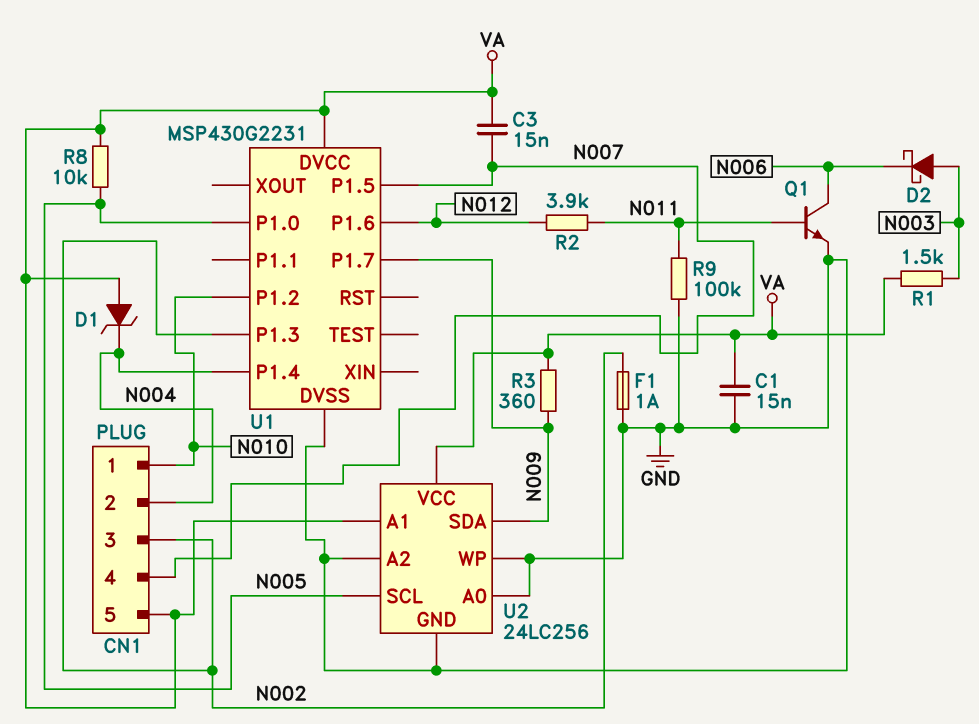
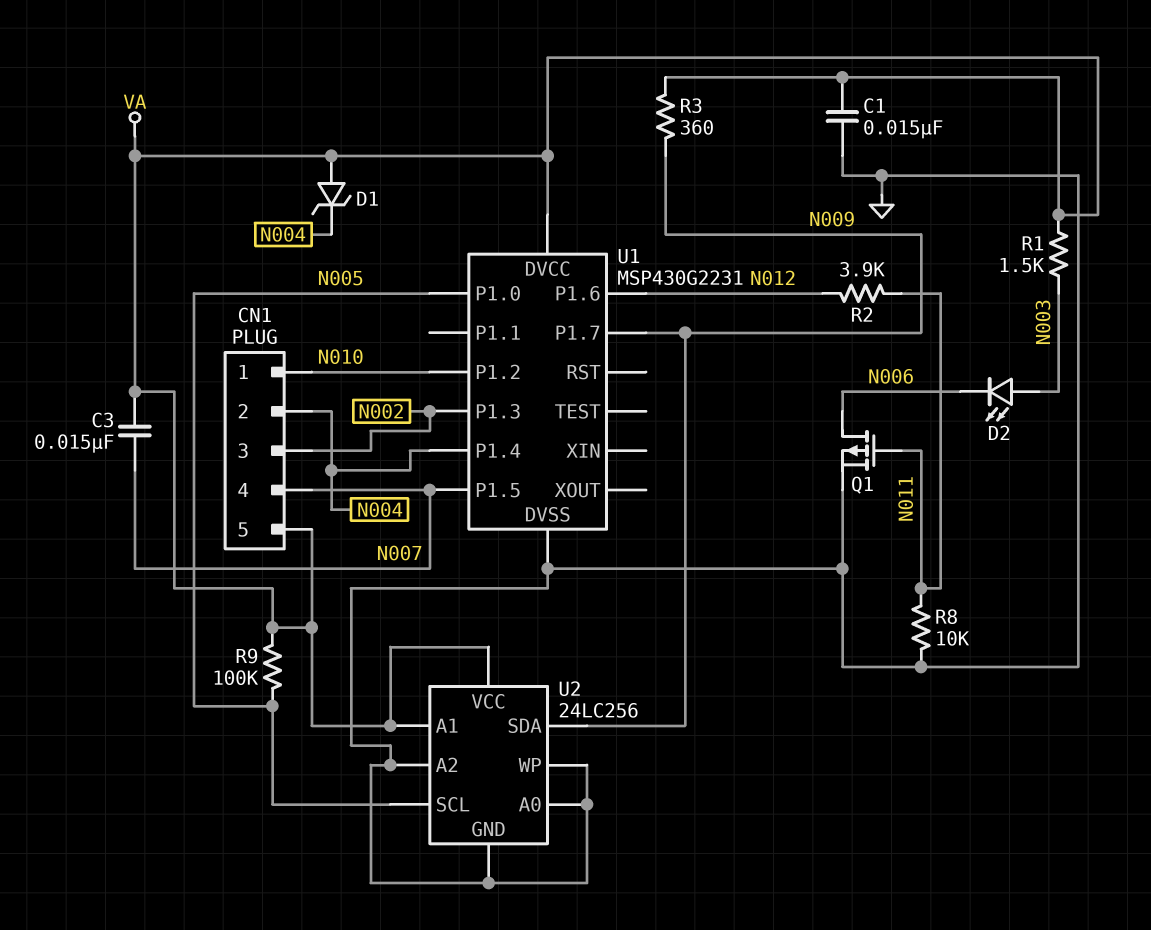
D2: schottky (A N003, K N006) -> LED (A N003, K N006)
F1: 1A (GND, N002) -> none
Q1: NPN (B N011, C N006, E GND) -> PMOS (G N011, D N006, S GND)
R8: 10k (N005, VA) -> 10k (GND, N011)
R9: 100k (GND, N011) -> 100k (N005, VA)

